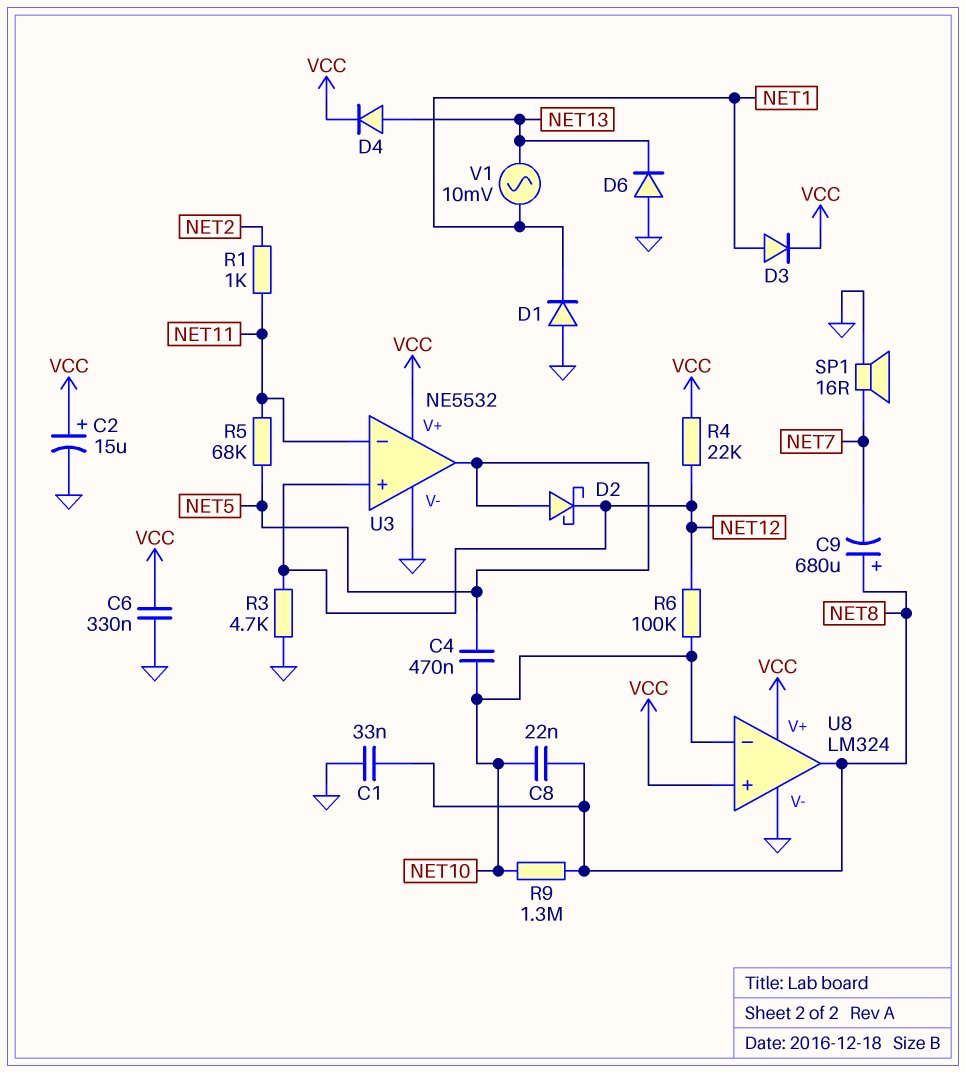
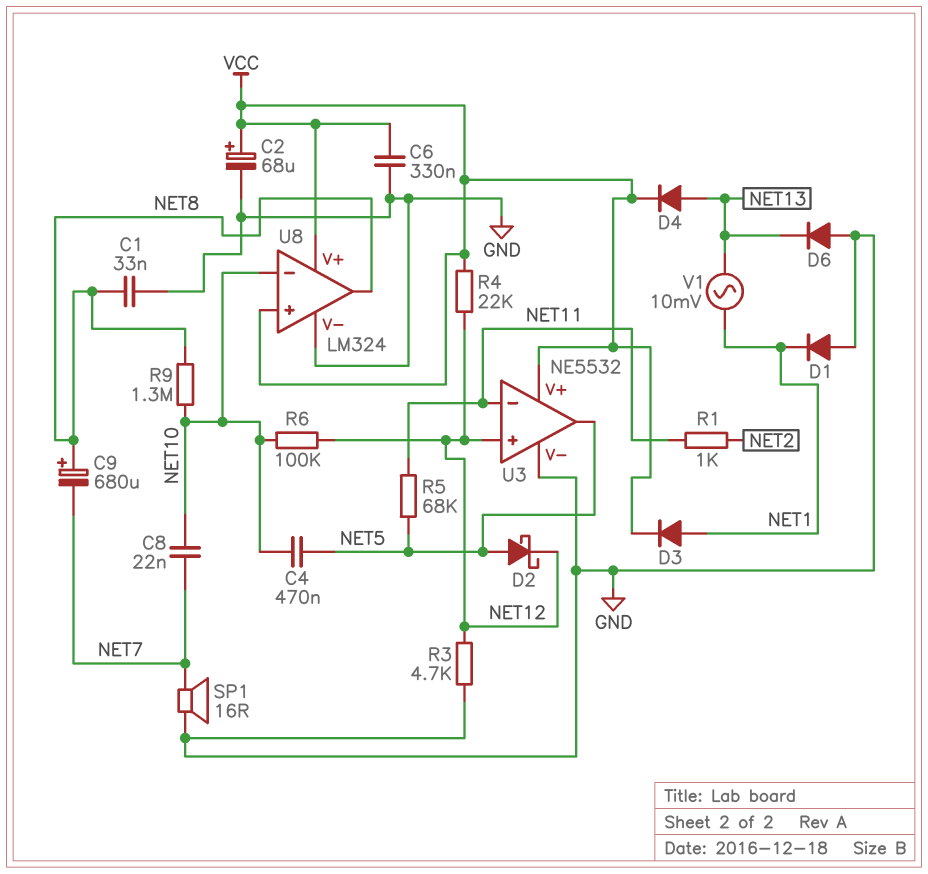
C2: 15uF (plus VCC, minus GND) -> 68uF (plus VCC, minus GND)
C8: 22nF (NET8, NET10) -> 22nF (NET7, NET10)

